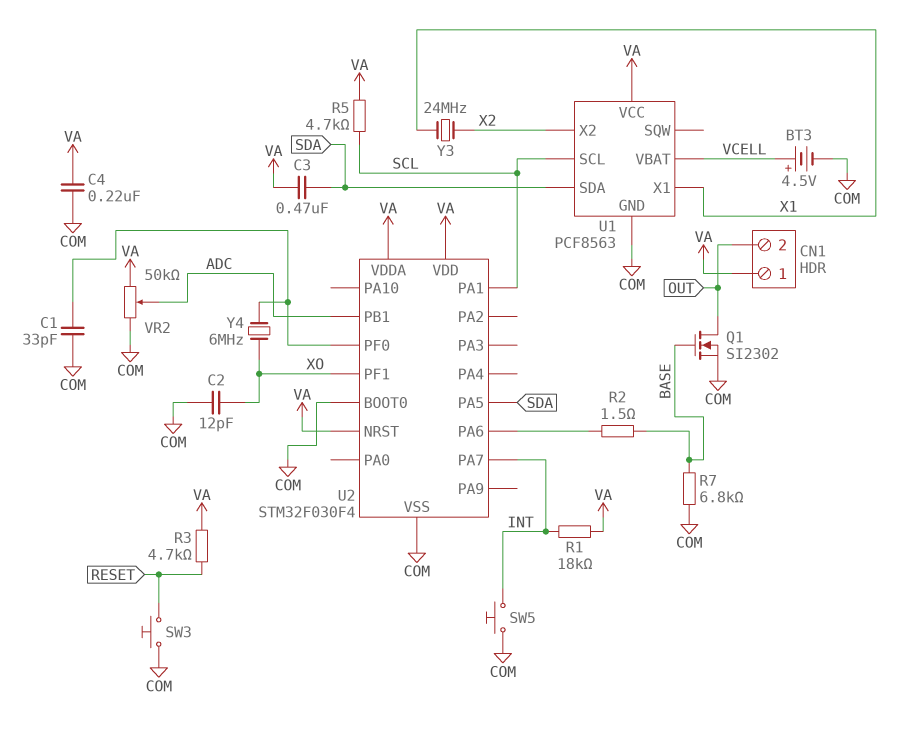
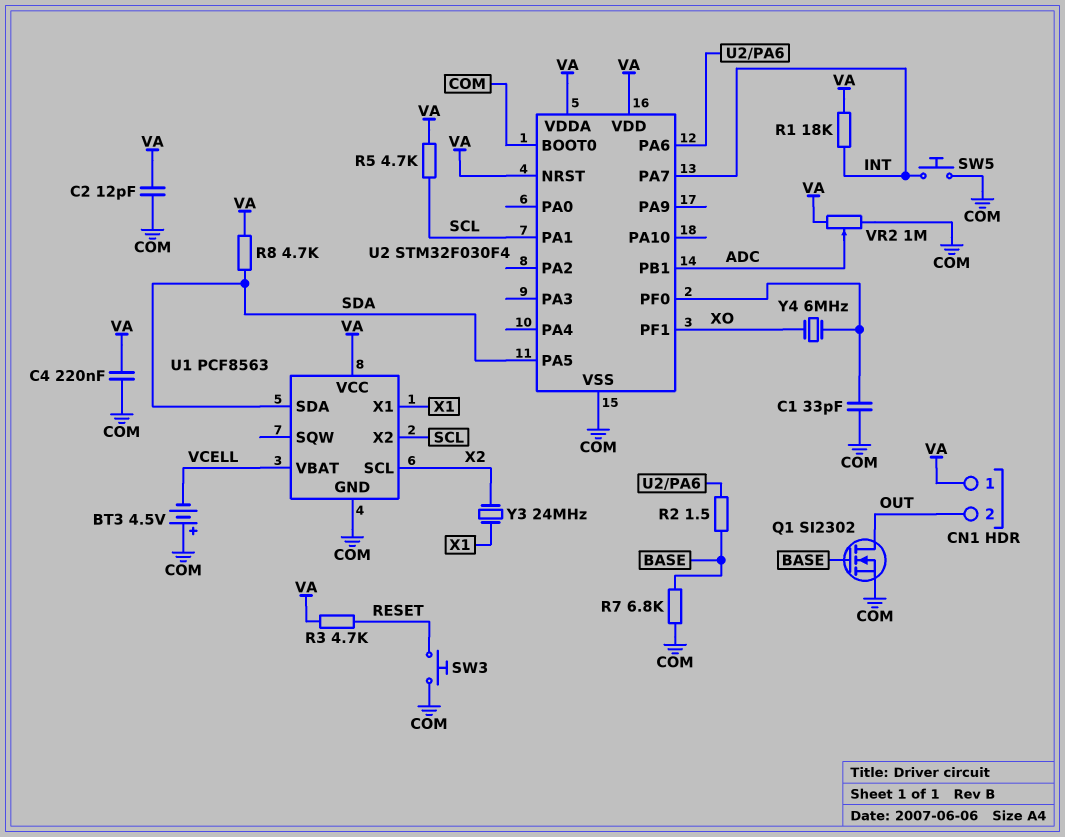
BT3: 4.5V (plus VCELL, minus COM) -> 4.5V (plus COM, minus VCELL)
C2: 12pF (COM, XO) -> 12pF (COM, VA)
C3: 470nF (SDA, VA) -> none
R8: none -> 4.7k (SDA, VA)
U1 pin SCL: SCL -> X2
U1 pin X2: X2 -> SCL
VR2: 50k (COM, VA, wiper ADC) -> 1M (COM, VA, wiper ADC)

